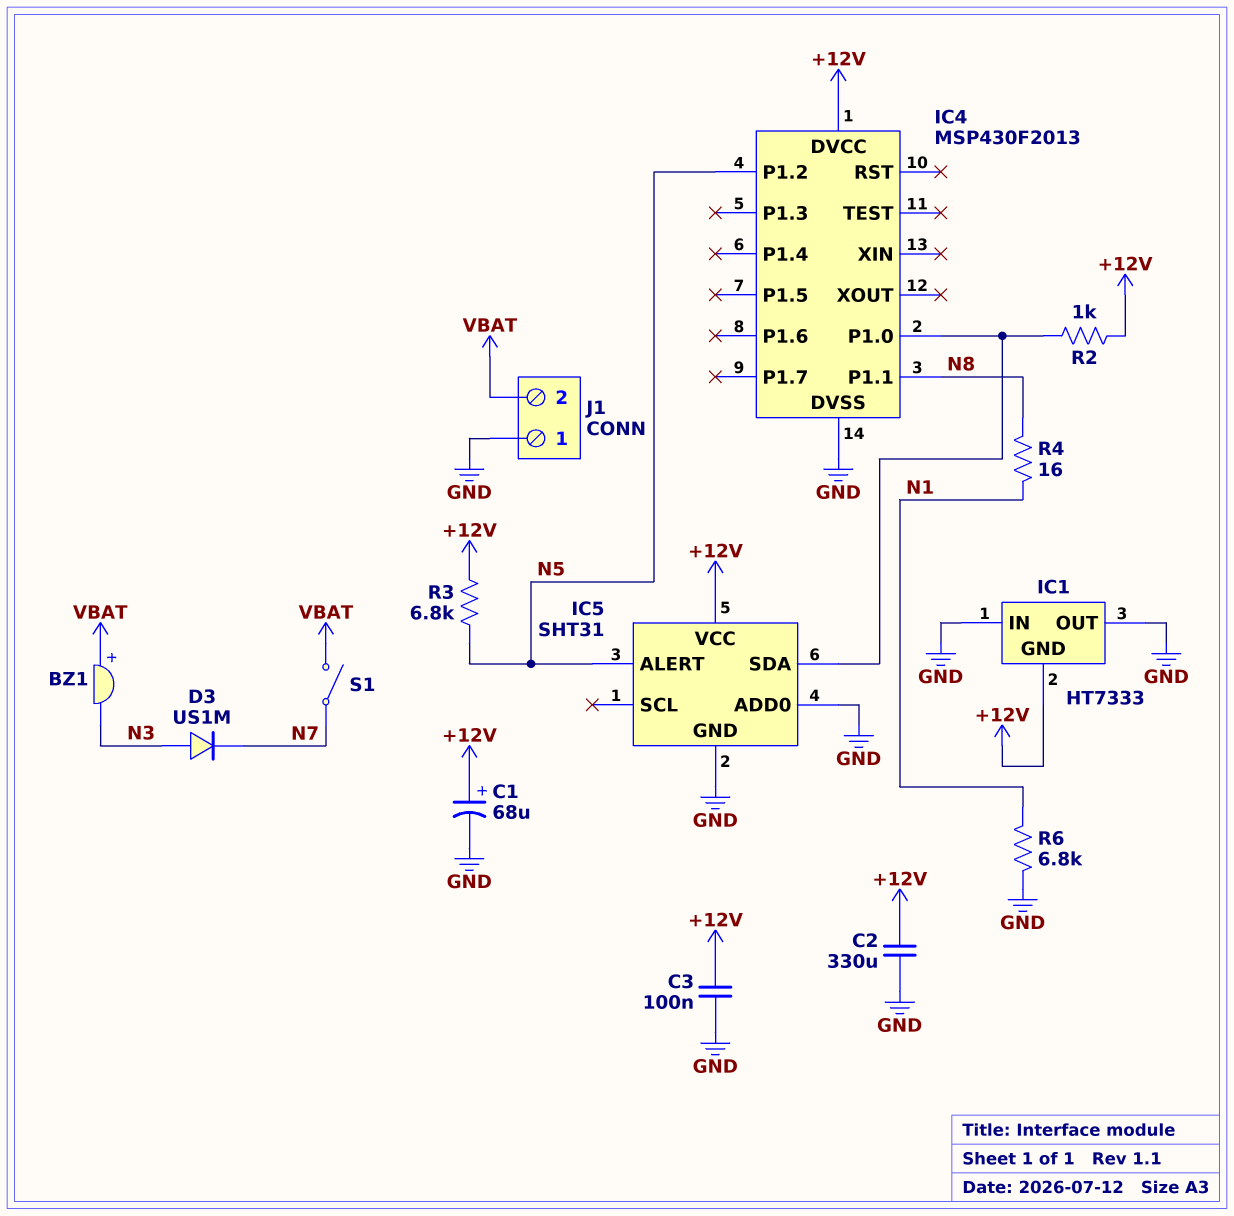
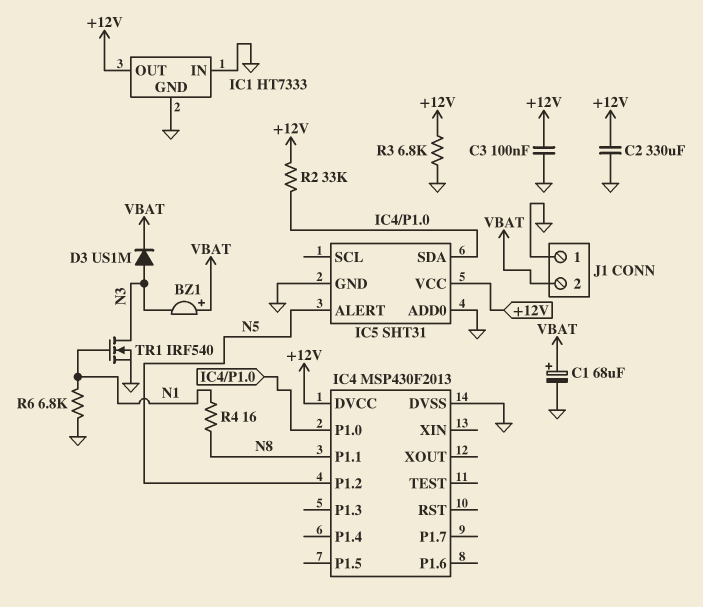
C1: 68uF (plus +12V, minus GND) -> 68uF (plus VBAT, minus GND)
D3: diode US1M (A N3, K N7) -> diode US1M (A N3, K VBAT)
IC1 pin GND: +12V -> GND
IC1 pin OUT: GND -> +12V
R2: 1k (+12V, IC4/P1.0) -> 33k (+12V, IC4/P1.0)
R3: 6.8k (+12V, N5) -> 6.8k (+12V, GND)
S1: switch (N7, VBAT) -> none
TR1: none -> NMOS IRF540 (G N1, D N3, S GND)

